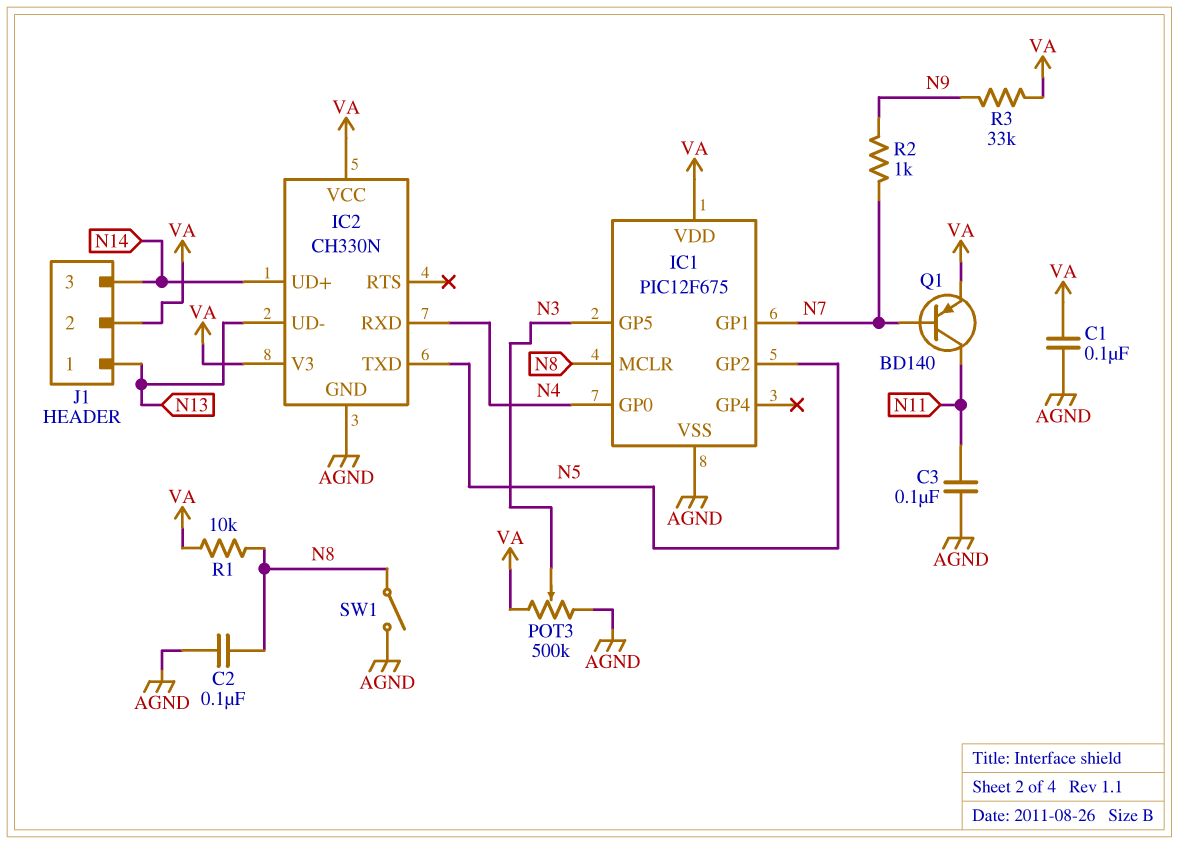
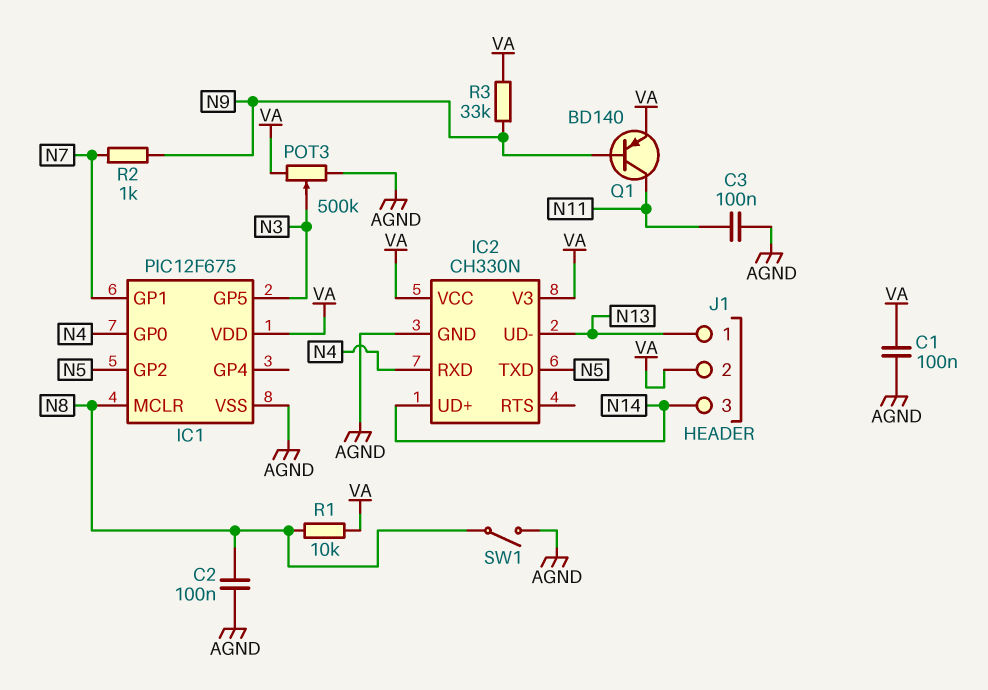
Q1: PNP BD140 (B N7, C N11, E VA) -> PNP BD140 (B N9, C N11, E VA)

